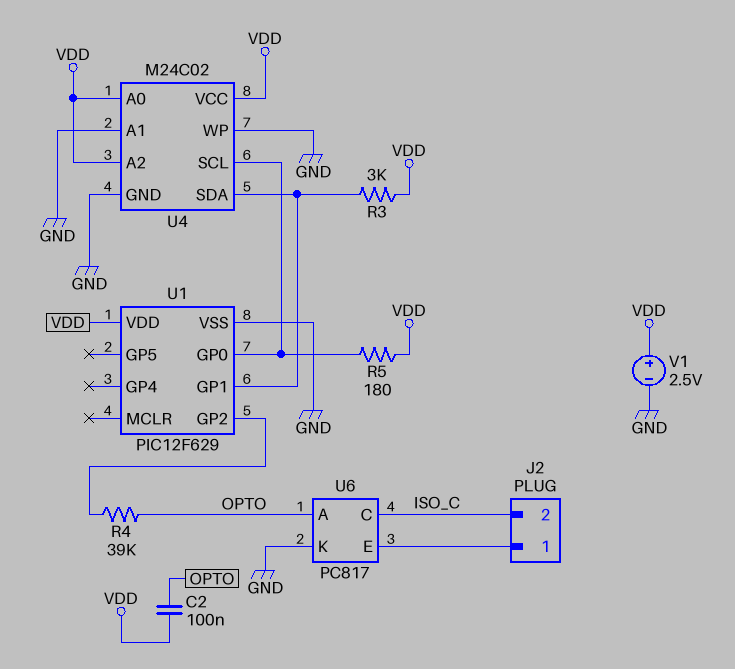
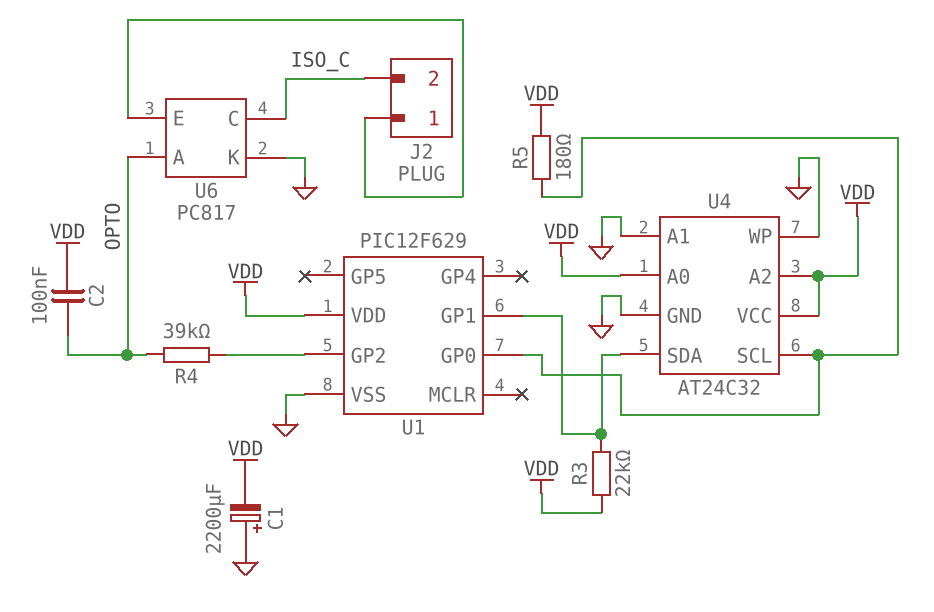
C1: none -> 2200uF (plus GND, minus VDD)
R3: 3k (U1/GP1, VDD) -> 22k (U1/GP1, VDD)
U4: M24C02 -> AT24C32
V1: 2.5V (plus VDD, minus GND) -> none

